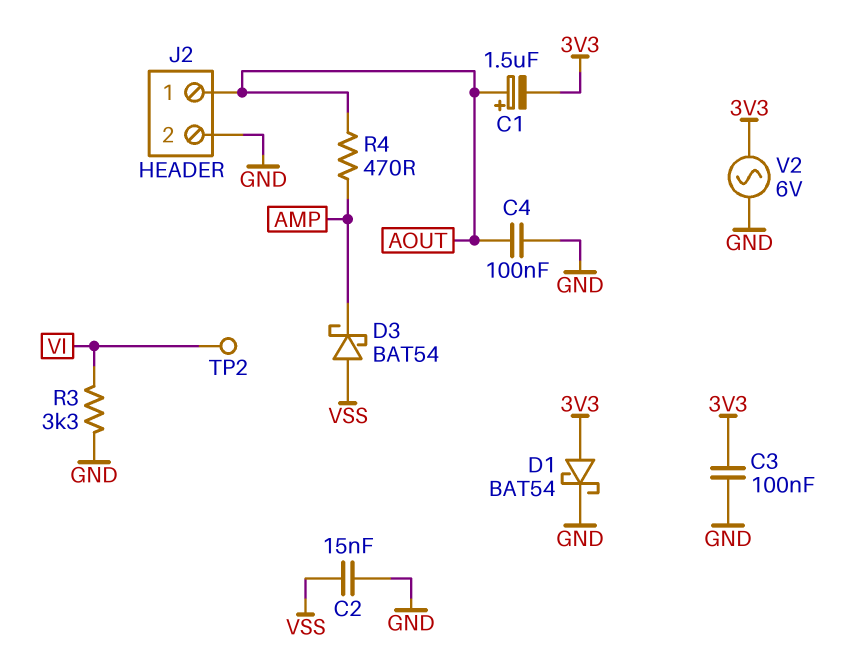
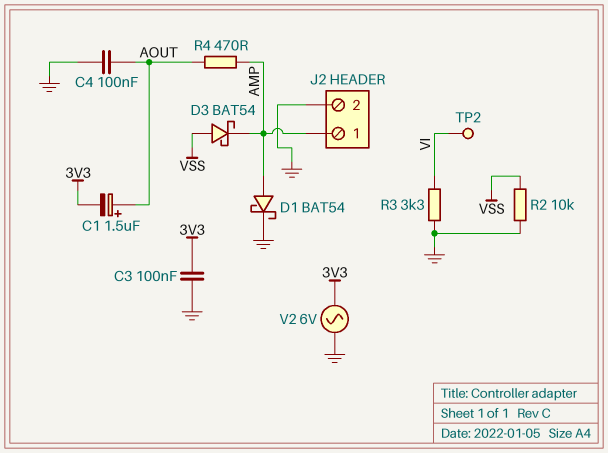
C2: 15nF (GND, VSS) -> none
D1: schottky BAT54 (A 3V3, K GND) -> schottky BAT54 (A AMP, K GND)
J2 pin 1: AOUT -> AMP
R2: none -> 10k (GND, VSS)

